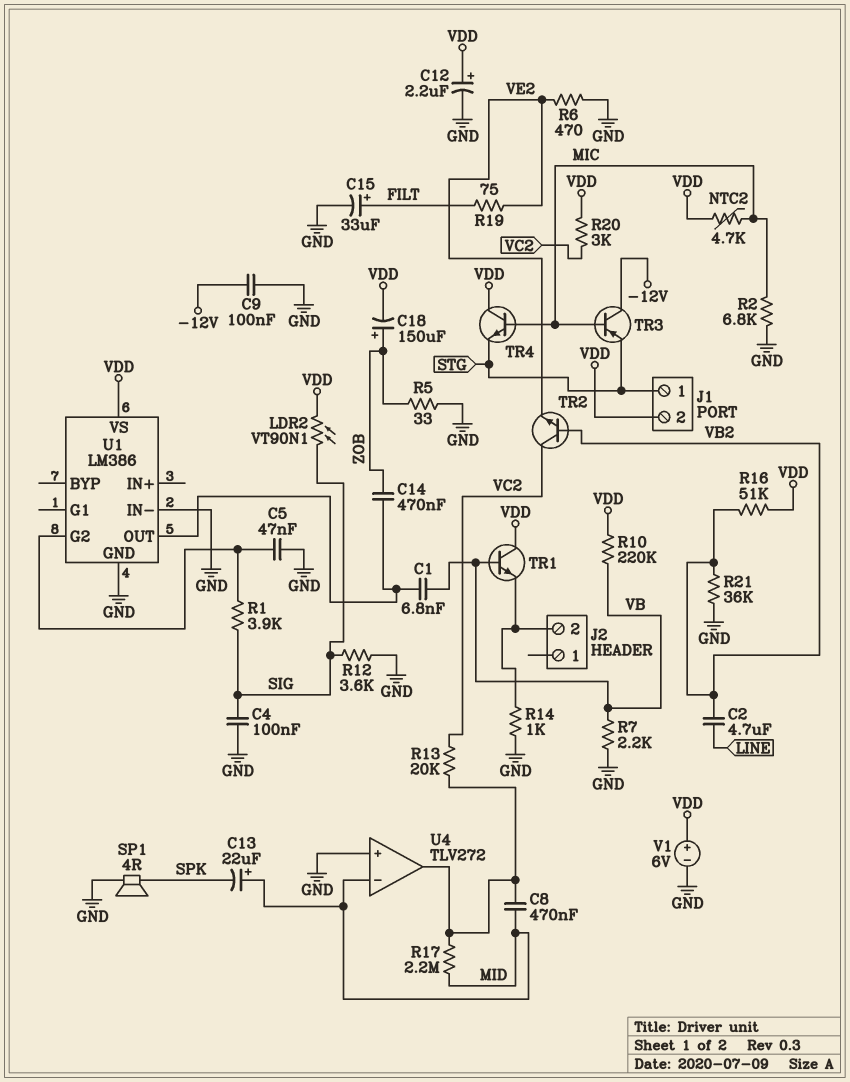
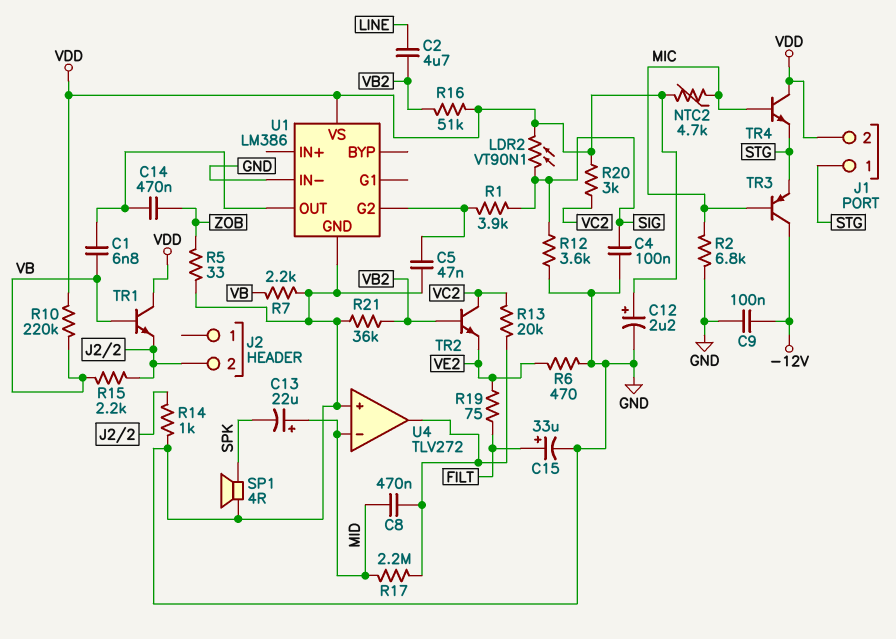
C18: 150uF (plus ZOB, minus VDD) -> none
R15: none -> 2.2k (J2/2, VB)
V1: 6V (plus VDD, minus GND) -> none

